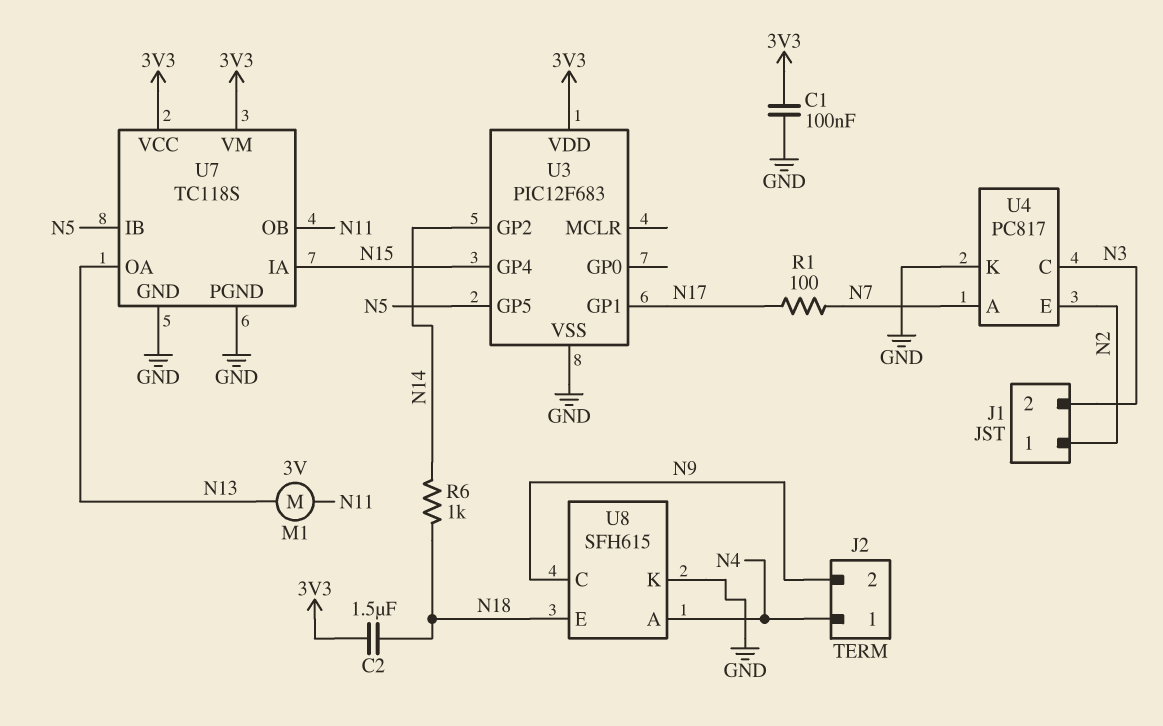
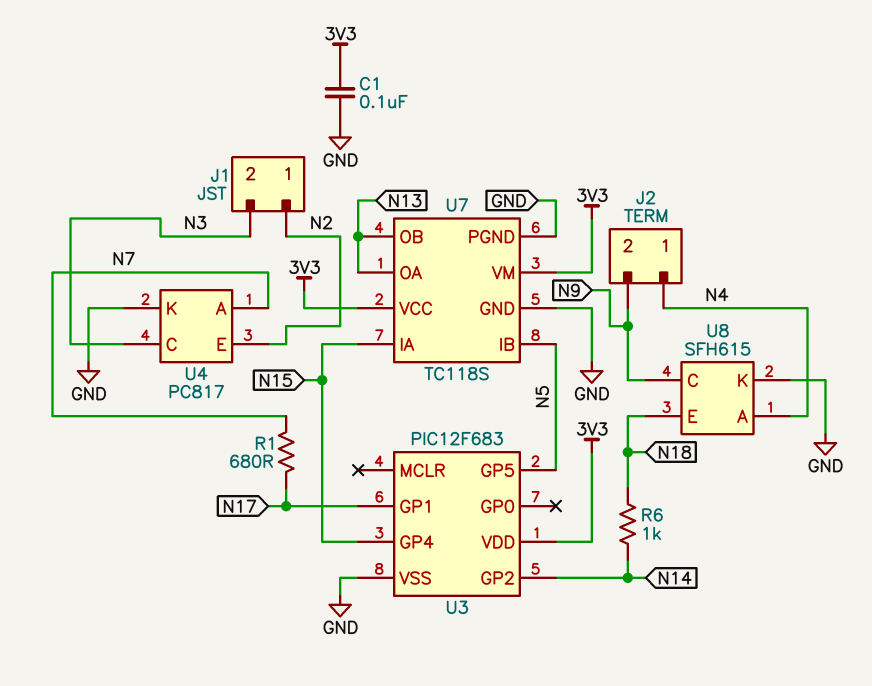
C2: 1.5uF (3V3, N18) -> none
M1: motor 3V (N11, N13) -> none
R1: 100 (N7, N17) -> 680 (N7, N17)
U7 pin OB: N11 -> N13

